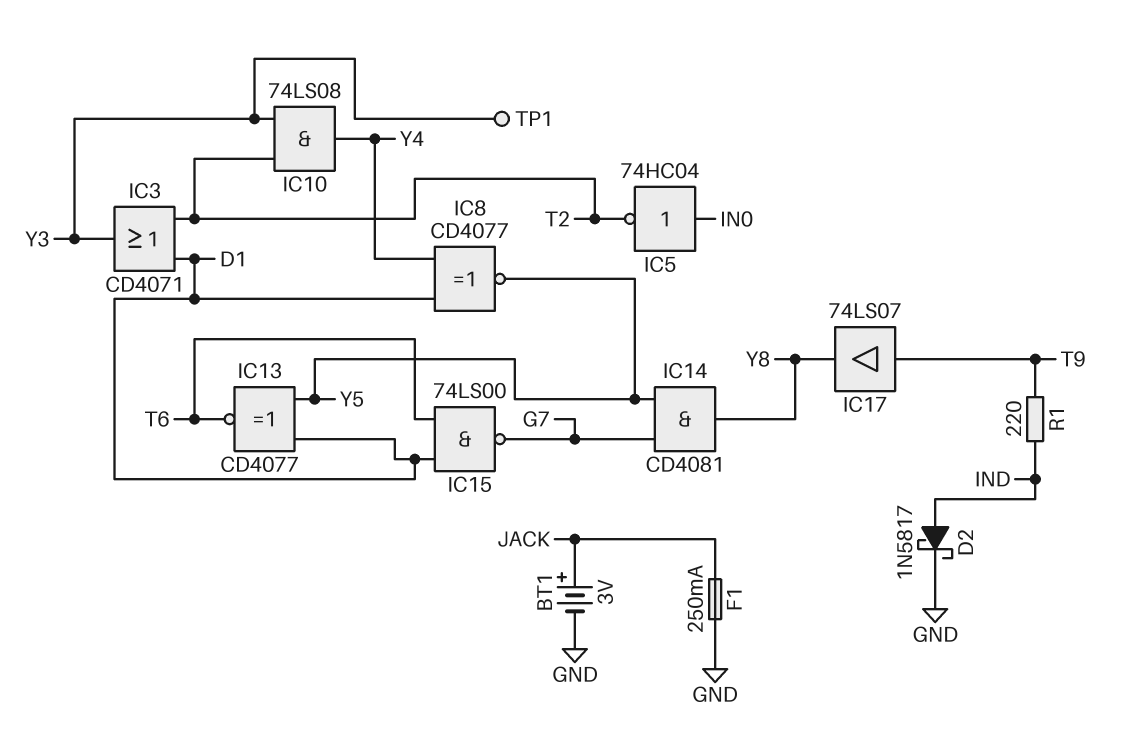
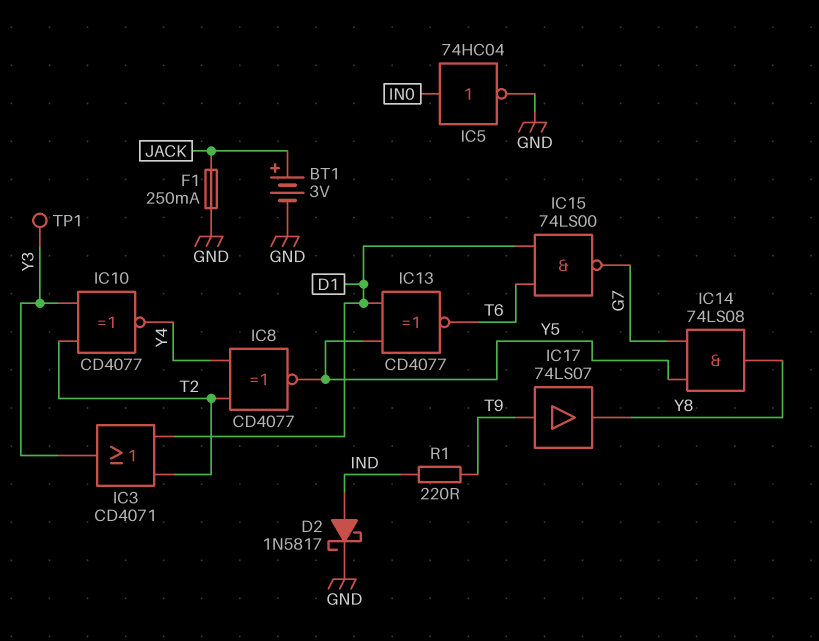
IC5: NOT 74HC04 (in IN0, out T2) -> NOT 74HC04 (in IN0, out GND)
IC8: XNOR CD4077 (in D1, in Y4, out Y5) -> XNOR CD4077 (in T2, in Y4, out Y5)
IC10: AND 74LS08 (in T2, in Y3, out Y4) -> XNOR CD4077 (in T2, in Y3, out Y4)
IC14: AND CD4081 (in G7, in Y5, out Y8) -> AND 74LS08 (in G7, in Y5, out Y8)

